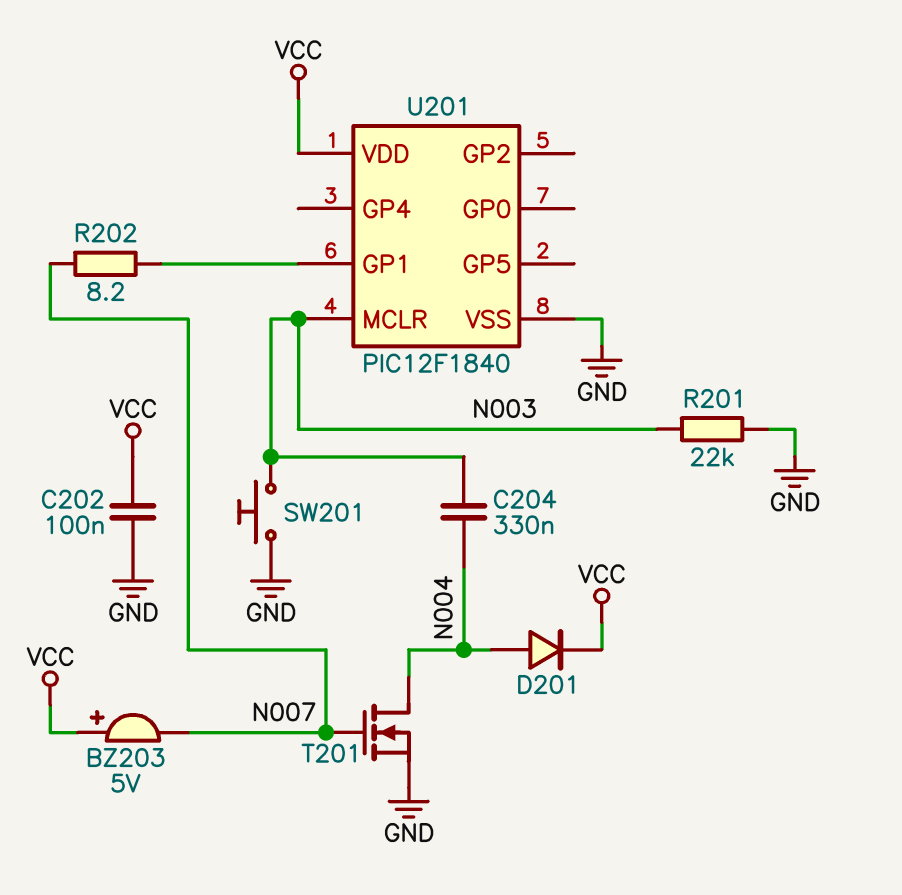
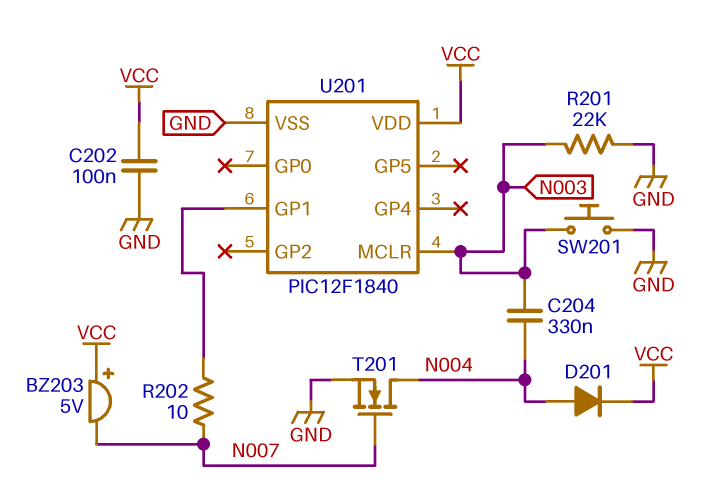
R202: 8.2 (N007, U201/GP1) -> 10 (N007, U201/GP1)

